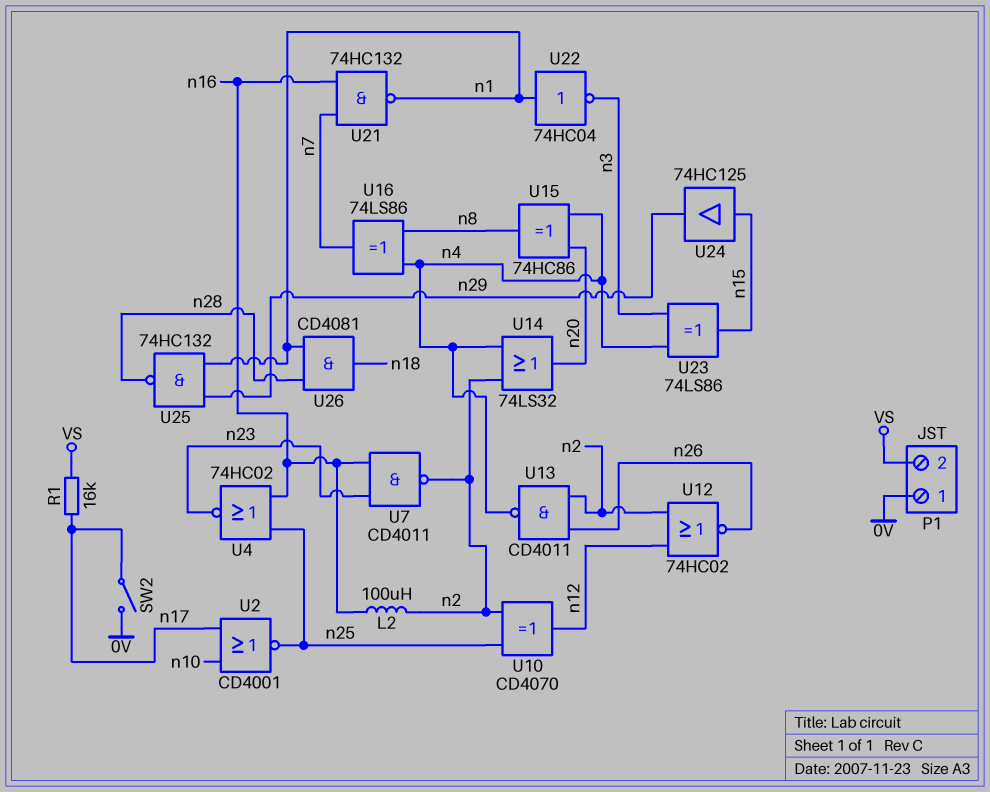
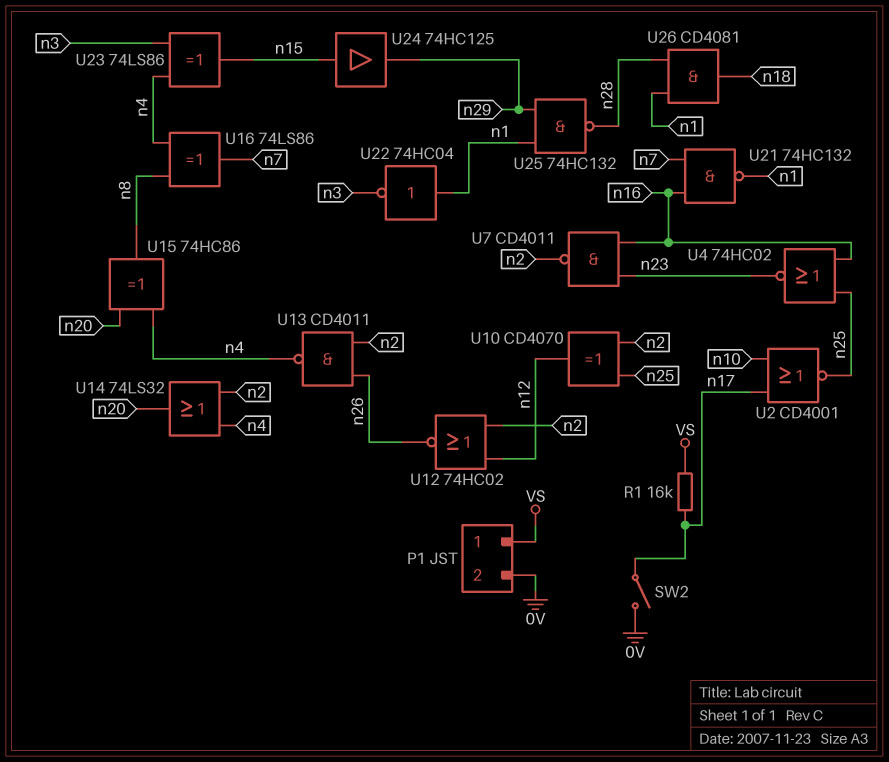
L2: 100uH (n2, n16) -> none
P1 pin 1: 0V -> VS
P1 pin 2: VS -> 0V

